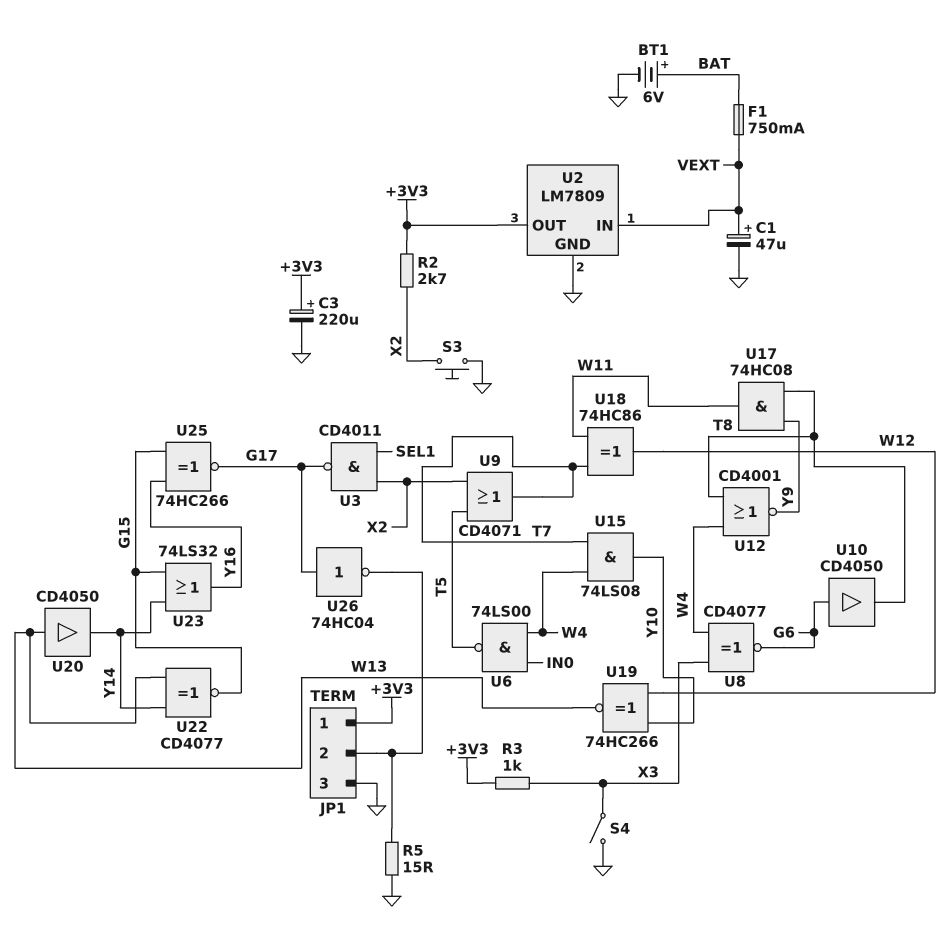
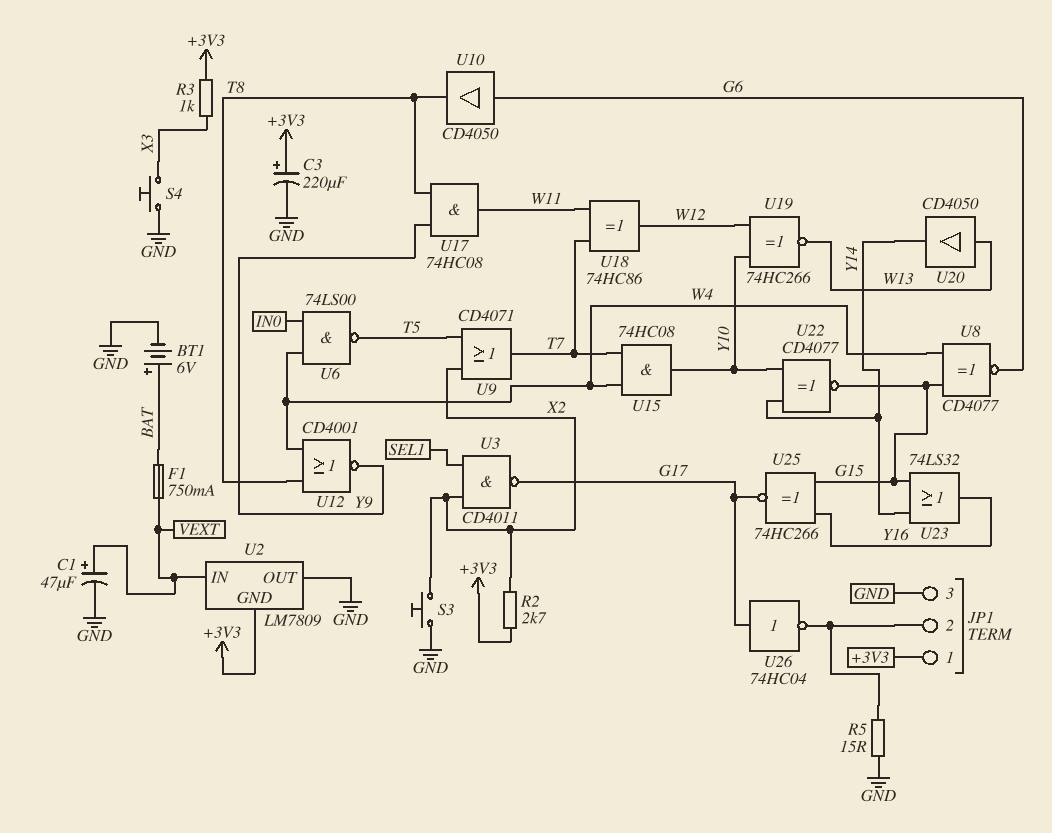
S4: switch (GND, X3) -> button (GND, X3)
U2 pin GND: GND -> +3V3
U2 pin OUT: +3V3 -> GND
U8: XNOR CD4077 (in W4, in X3, out G6) -> XNOR CD4077 (in G15, in W4, out G6)
U15: AND 74LS08 (in T7, in W4, out Y10) -> AND 74HC08 (in T7, in W4, out Y10)
U22: XNOR CD4077 (in W13, in Y14, out G15) -> XNOR CD4077 (in Y10, in Y14, out G15)

